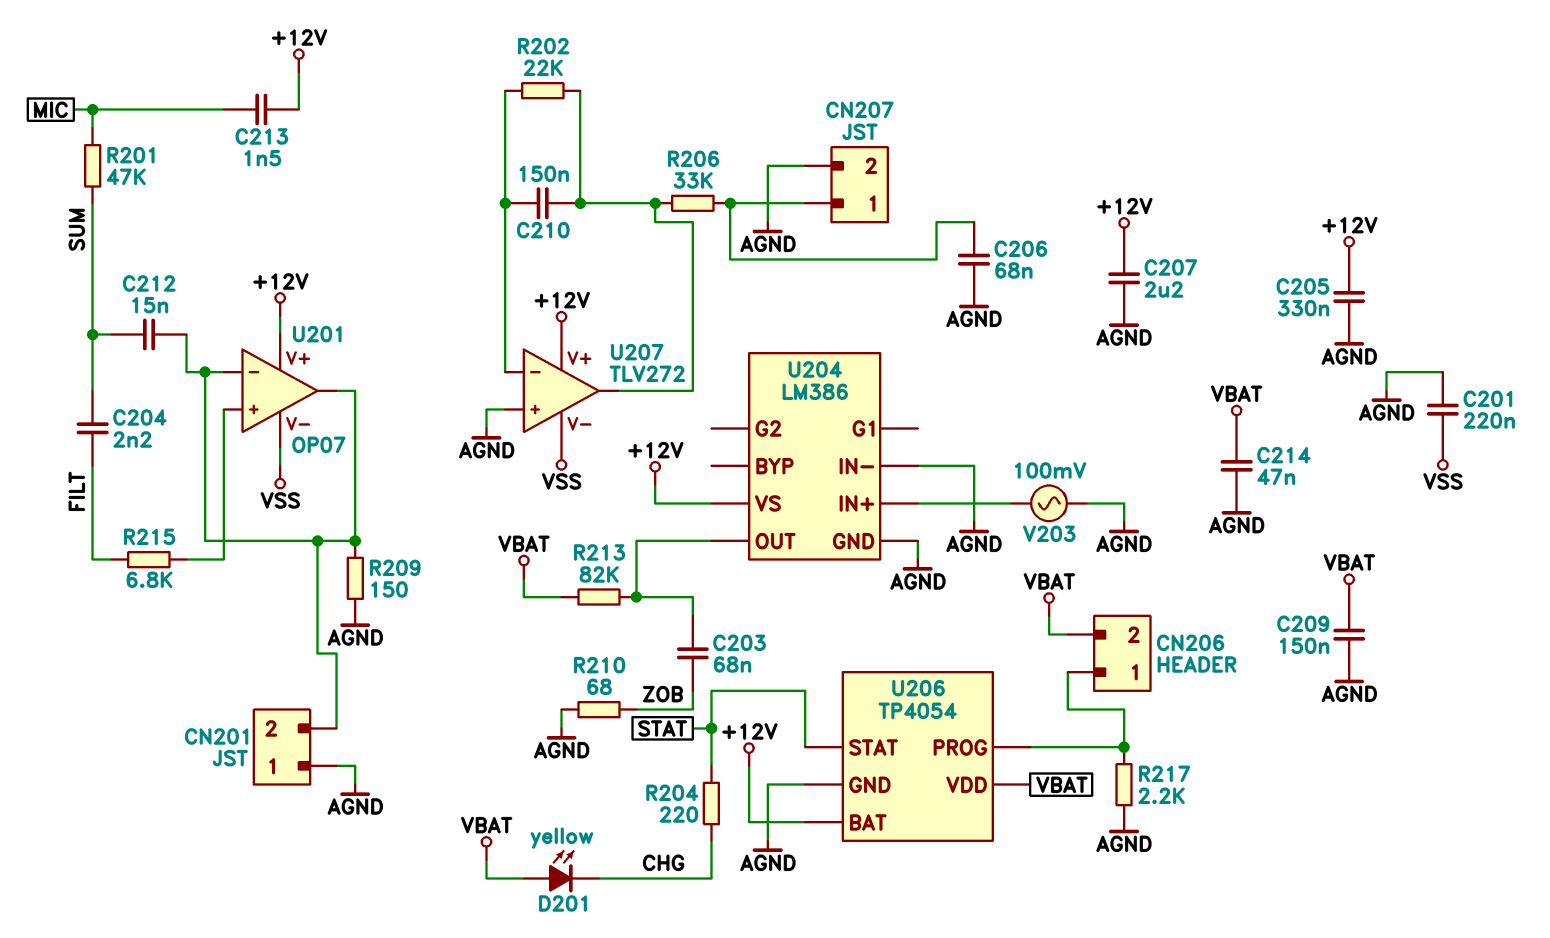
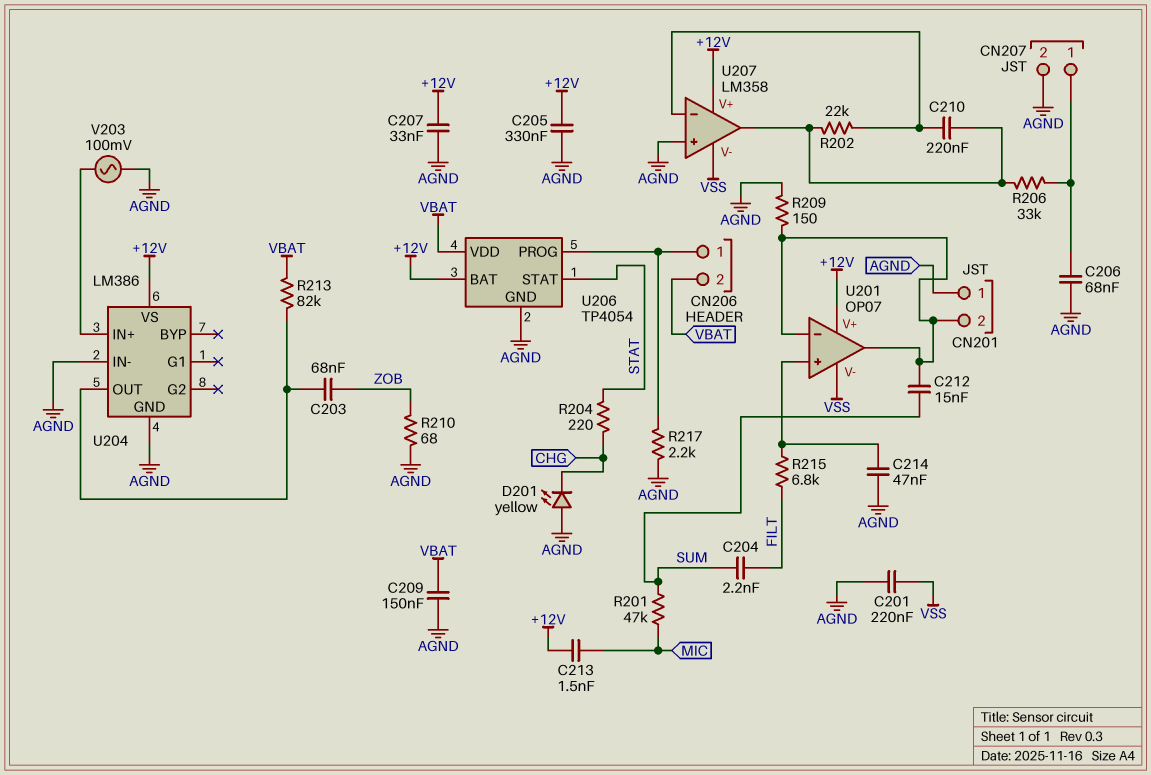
C207: 2.2uF (+12V, AGND) -> 33nF (+12V, AGND)
C210: 150nF (U207/in-, U207/out) -> 220nF (U207/in-, U207/out)
C214: 47nF (AGND, VBAT) -> 47nF (AGND, U201/in+)
D201: LED yellow (A VBAT, K CHG) -> LED yellow (A AGND, K CHG)
U207: TLV272 -> LM358

